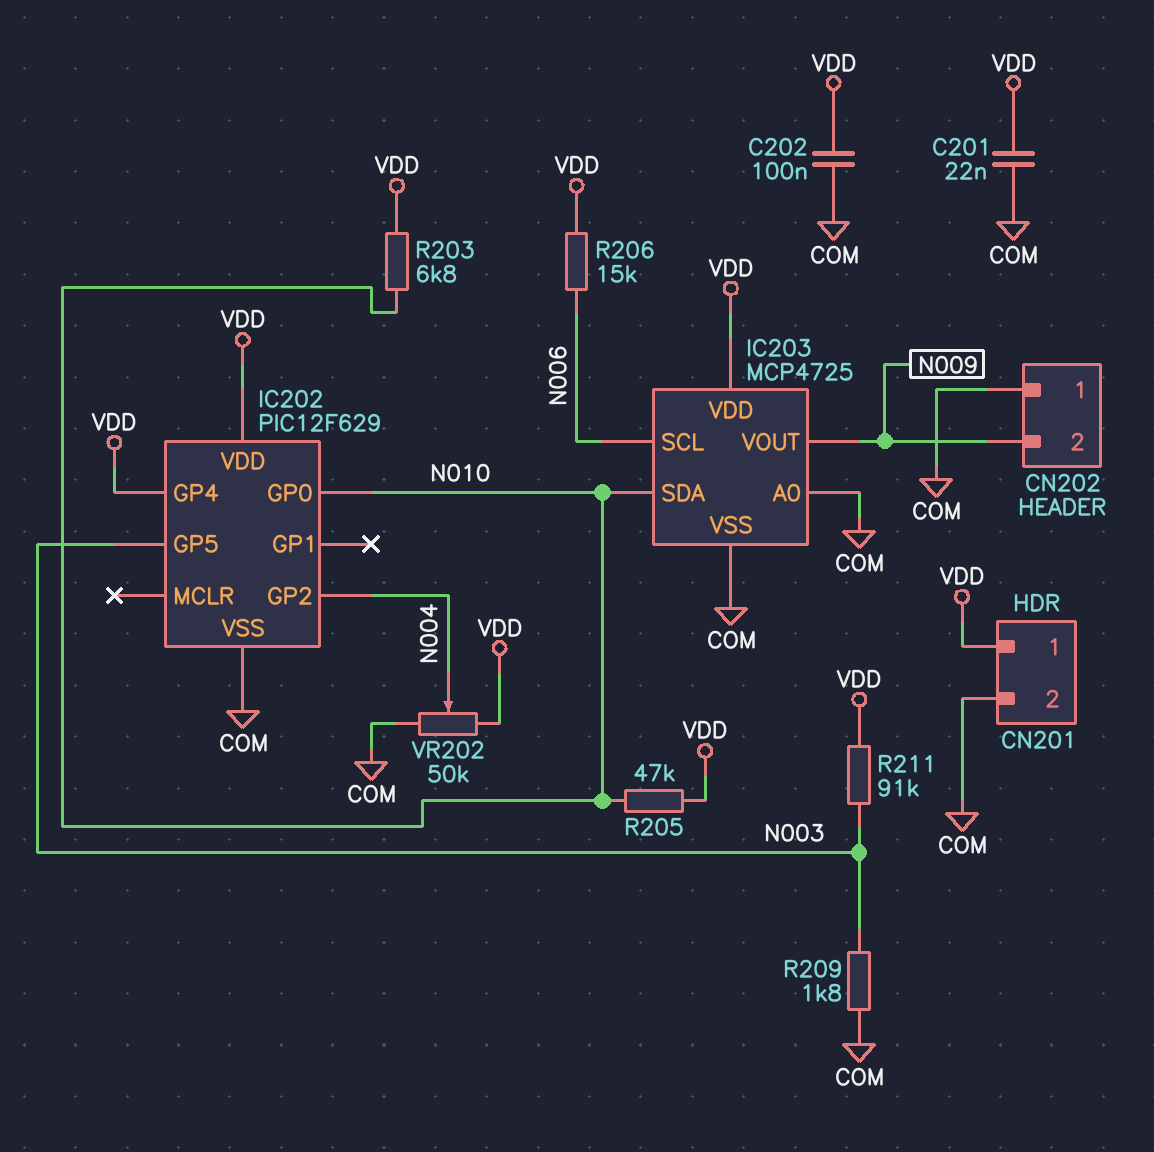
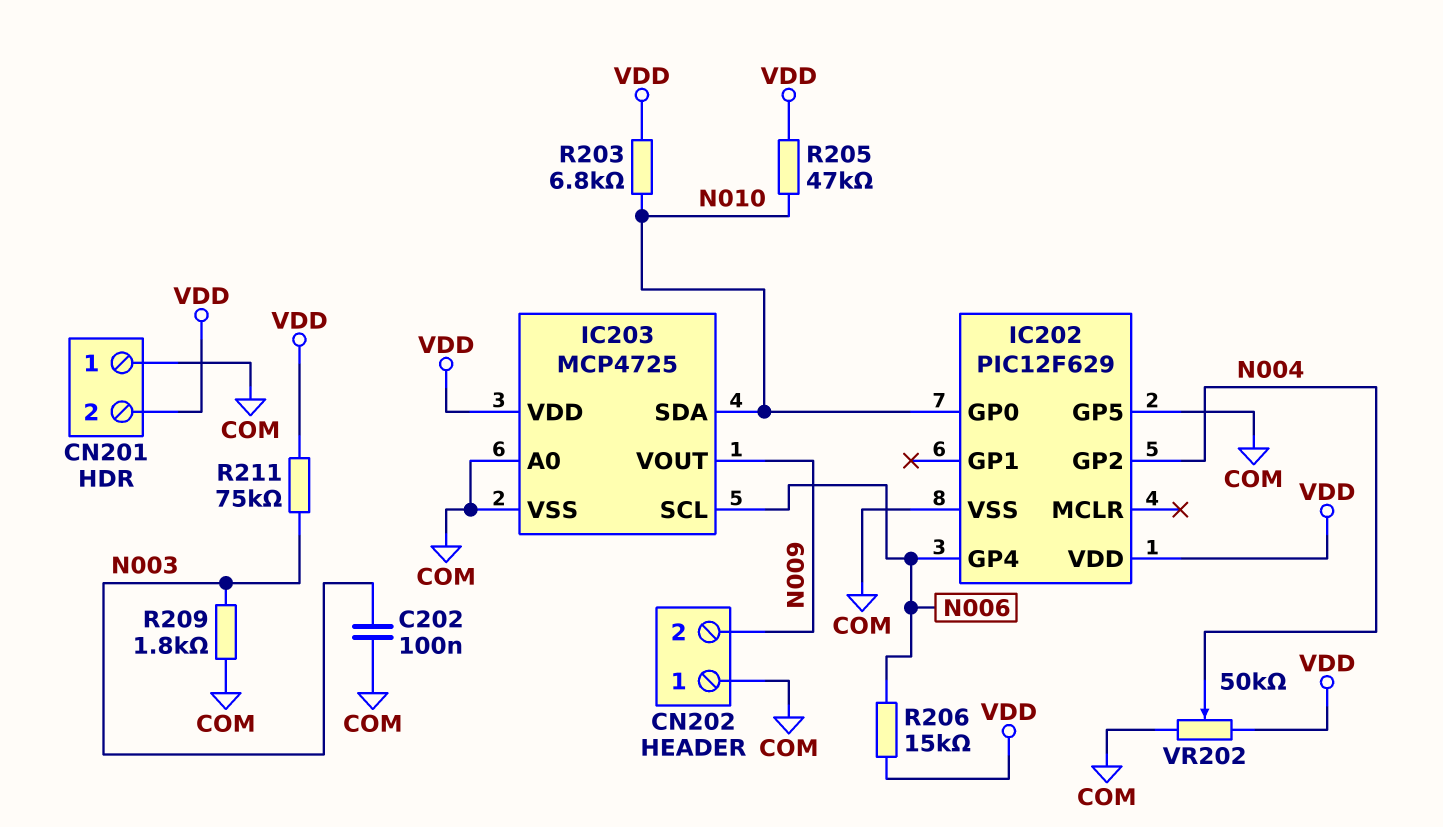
C201: 22nF (COM, VDD) -> none
C202: 100nF (COM, VDD) -> 100nF (COM, N003)
CN201 pin 1: VDD -> COM
CN201 pin 2: COM -> VDD
IC202 pin GP4: VDD -> N006
IC202 pin GP5: N003 -> COM
R211: 91k (N003, VDD) -> 75k (N003, VDD)

